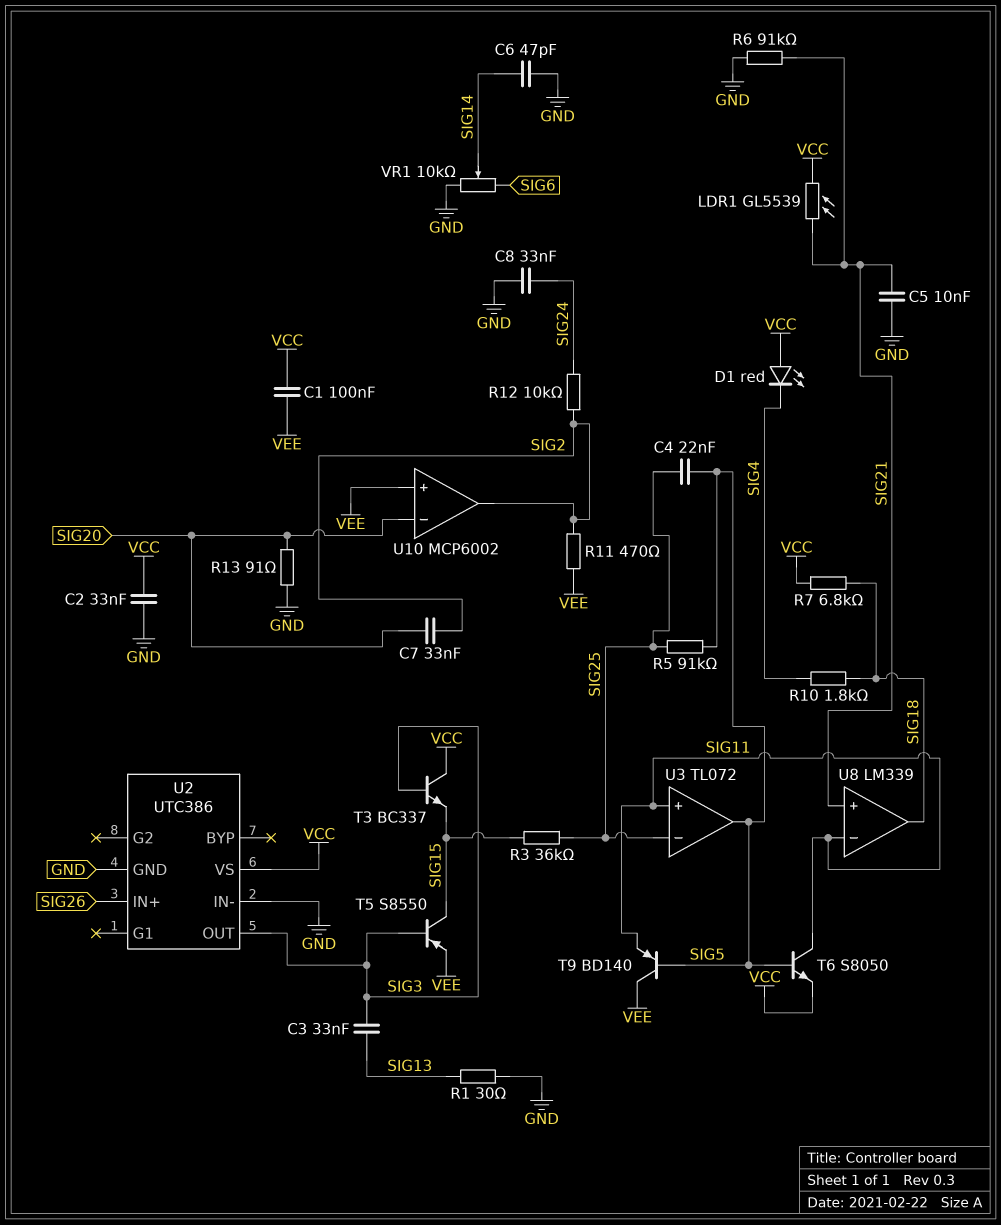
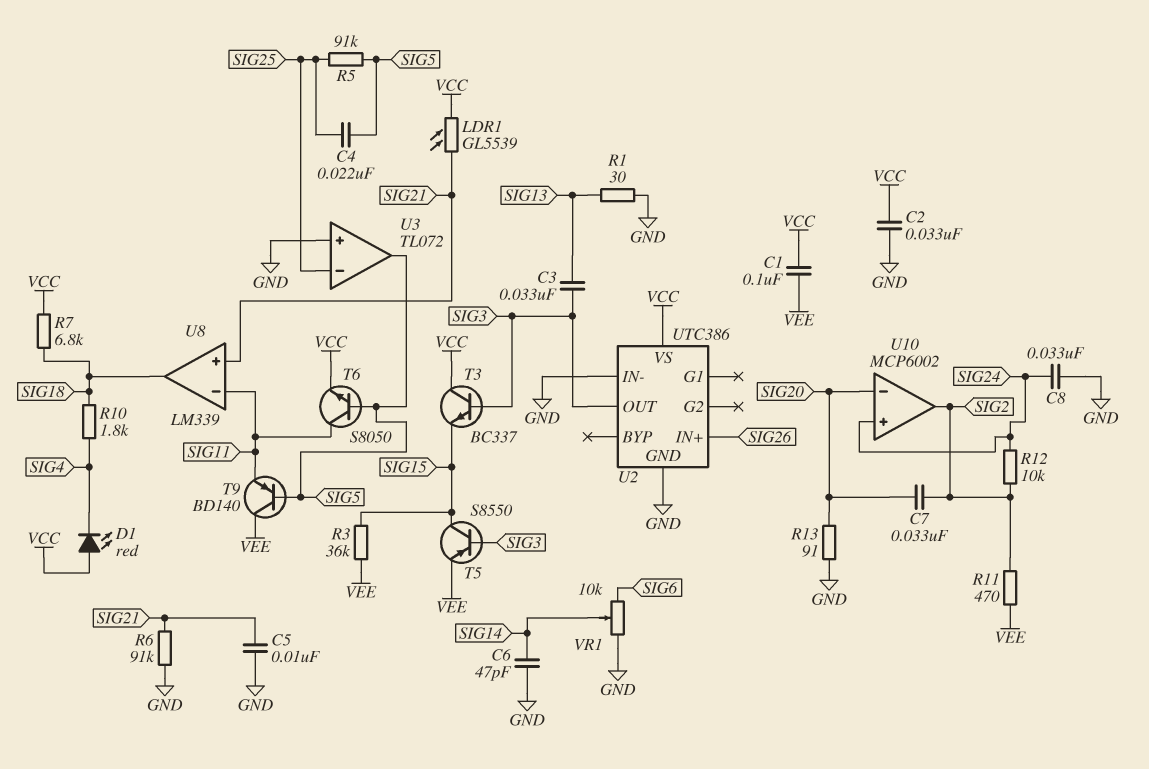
R3: 36k (SIG15, SIG25) -> 36k (SIG15, VEE)
U3 pin in+: SIG11 -> GND
U10 pin in+: VEE -> SIG24

